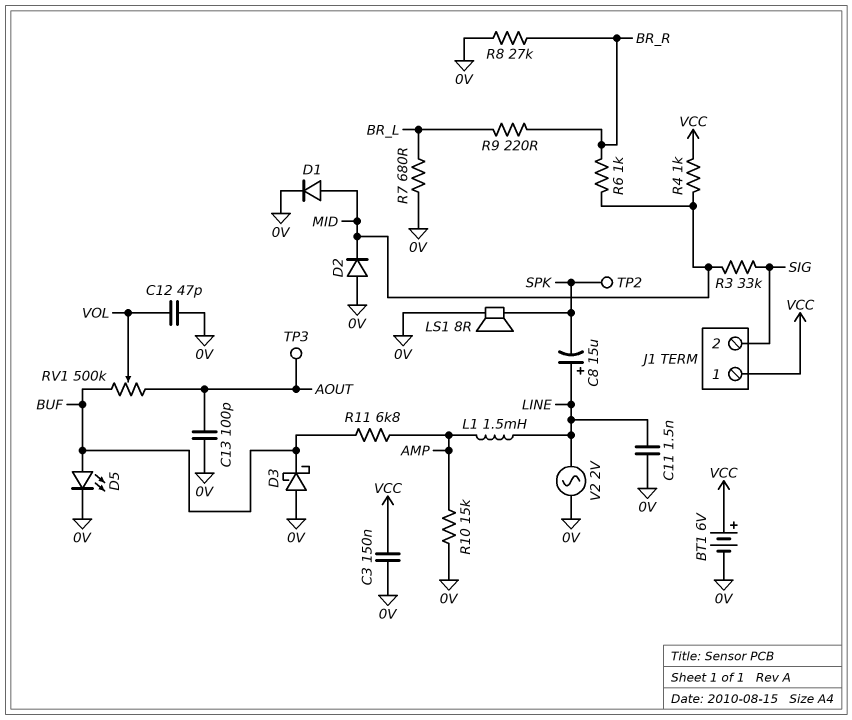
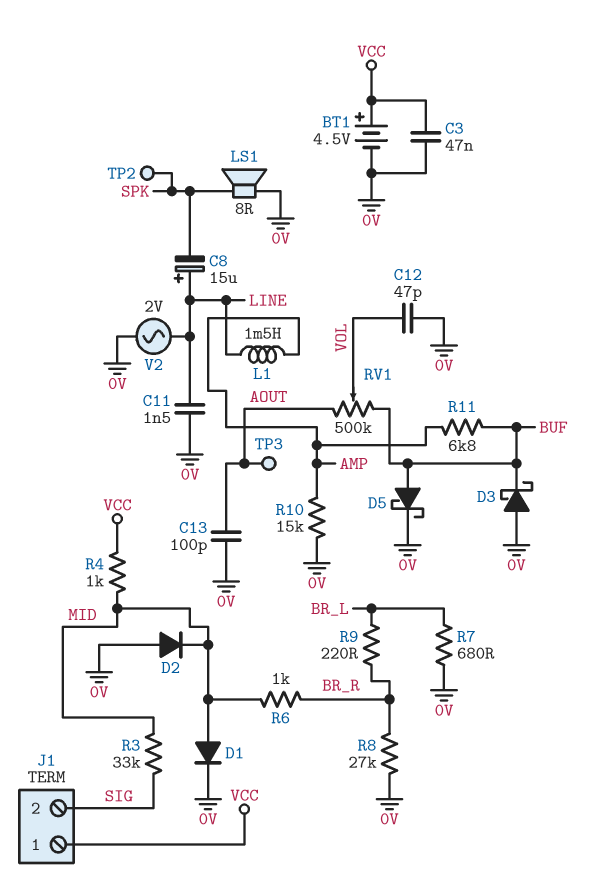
BT1: 6V (plus VCC, minus 0V) -> 4.5V (plus VCC, minus 0V)
C3: 150nF (0V, VCC) -> 47nF (0V, VCC)
D5: LED (A BUF, K 0V) -> schottky (A BUF, K 0V)

